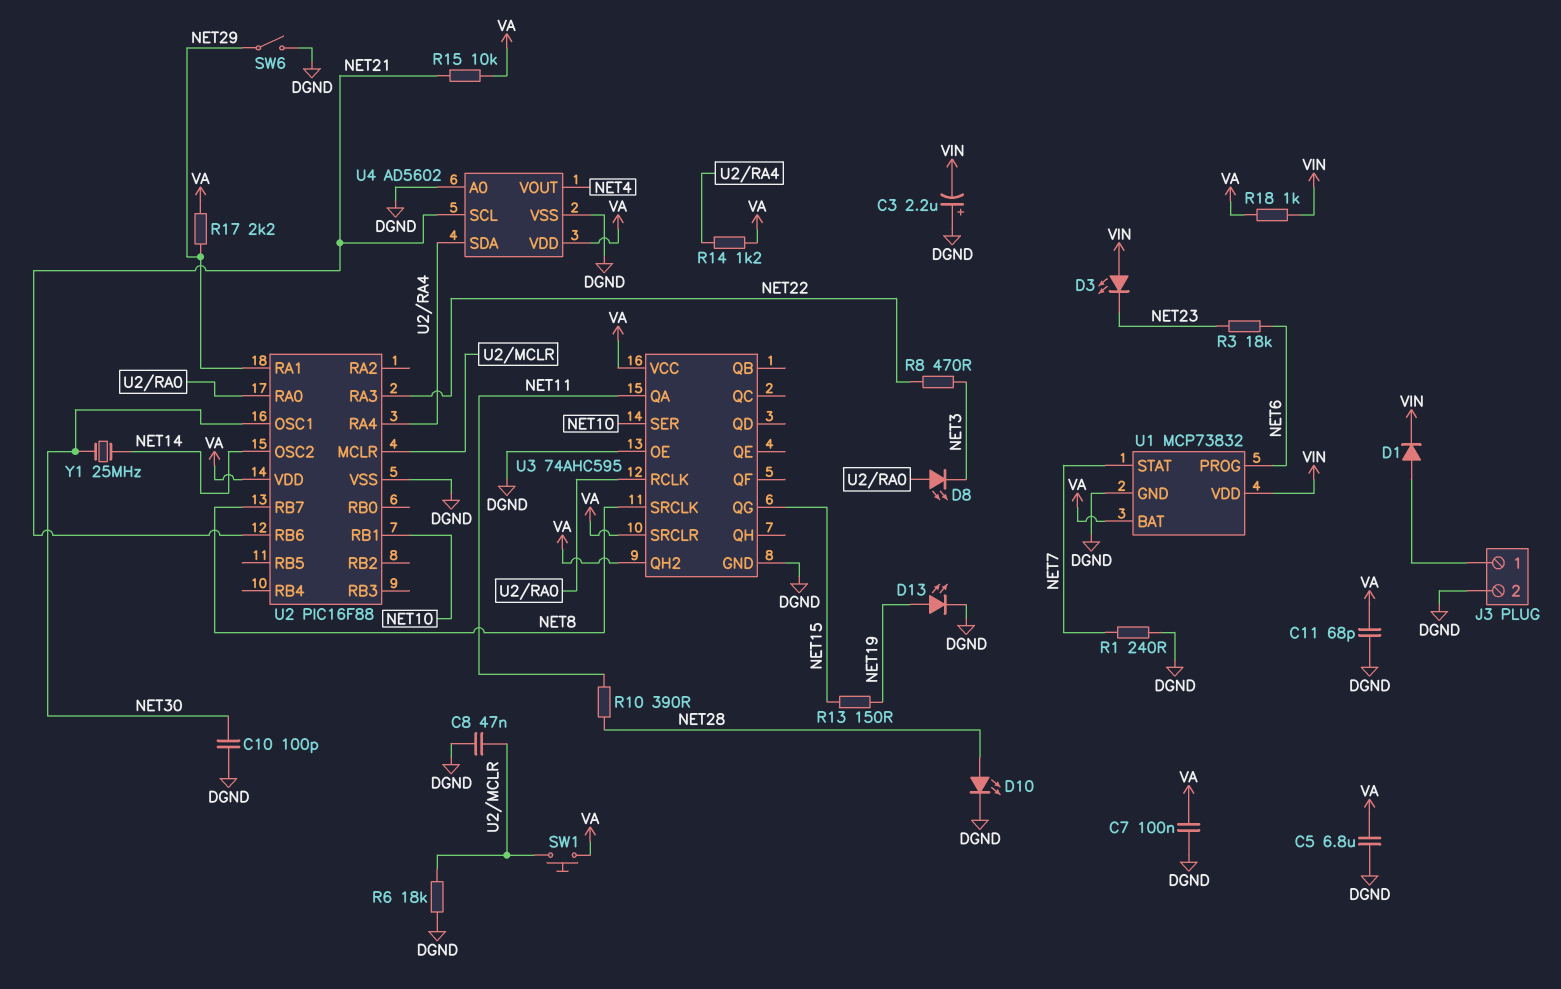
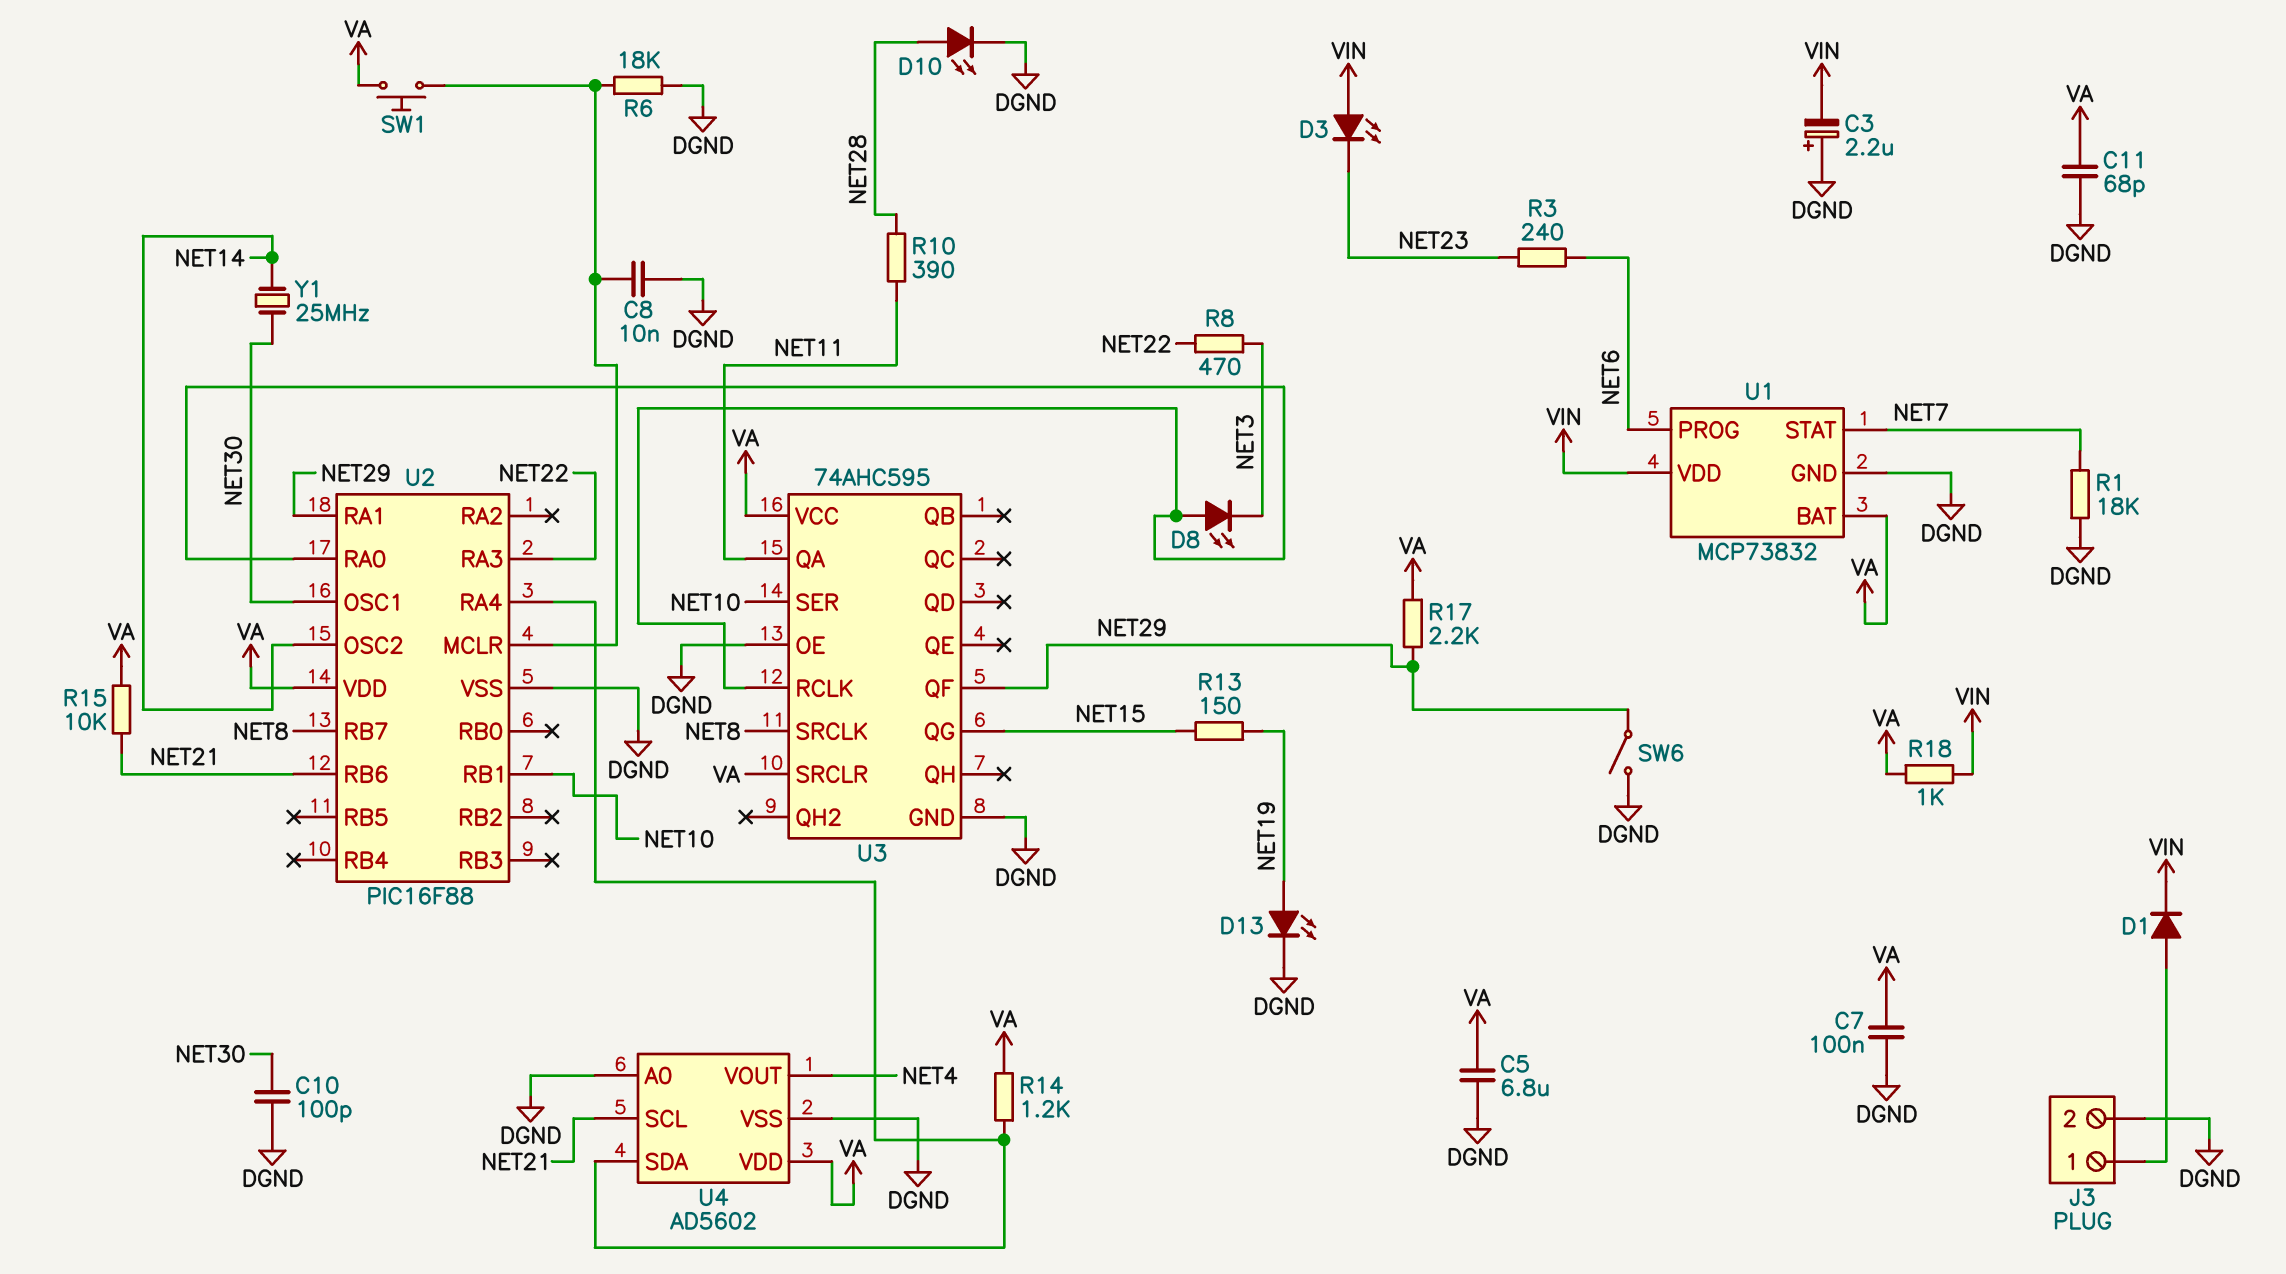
C8: 47nF (DGND, U2/MCLR) -> 10nF (DGND, U2/MCLR)
R1: 240 (DGND, NET7) -> 18k (DGND, NET7)
R3: 18k (NET6, NET23) -> 240 (NET6, NET23)
U3 pin QF: none -> NET29
U3 pin QH2: VA -> none

